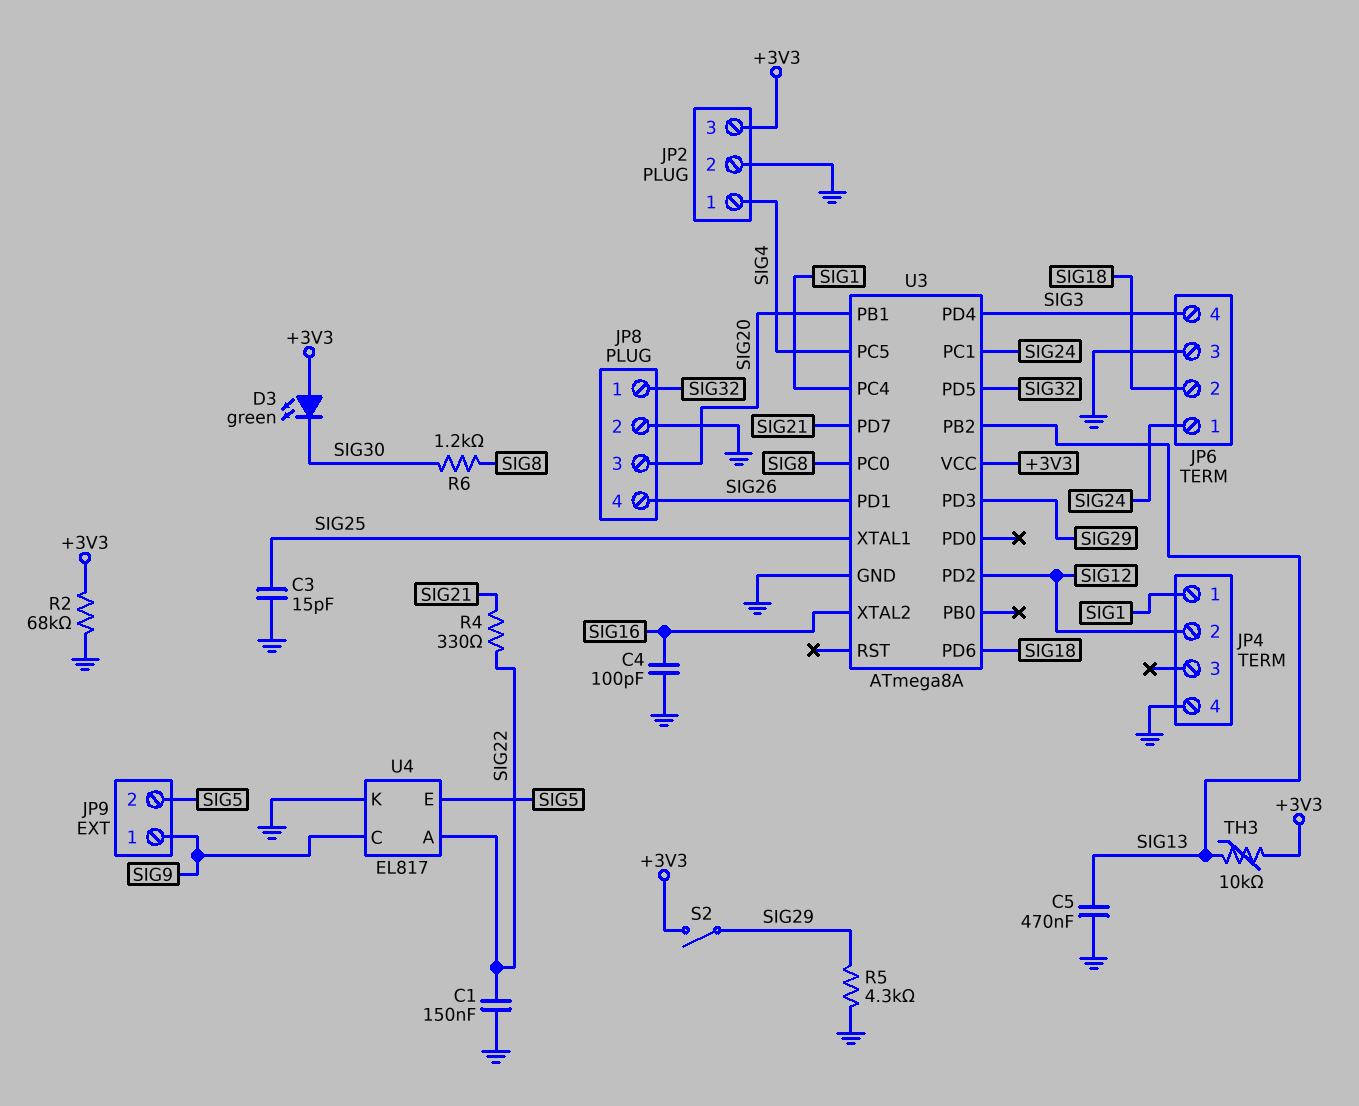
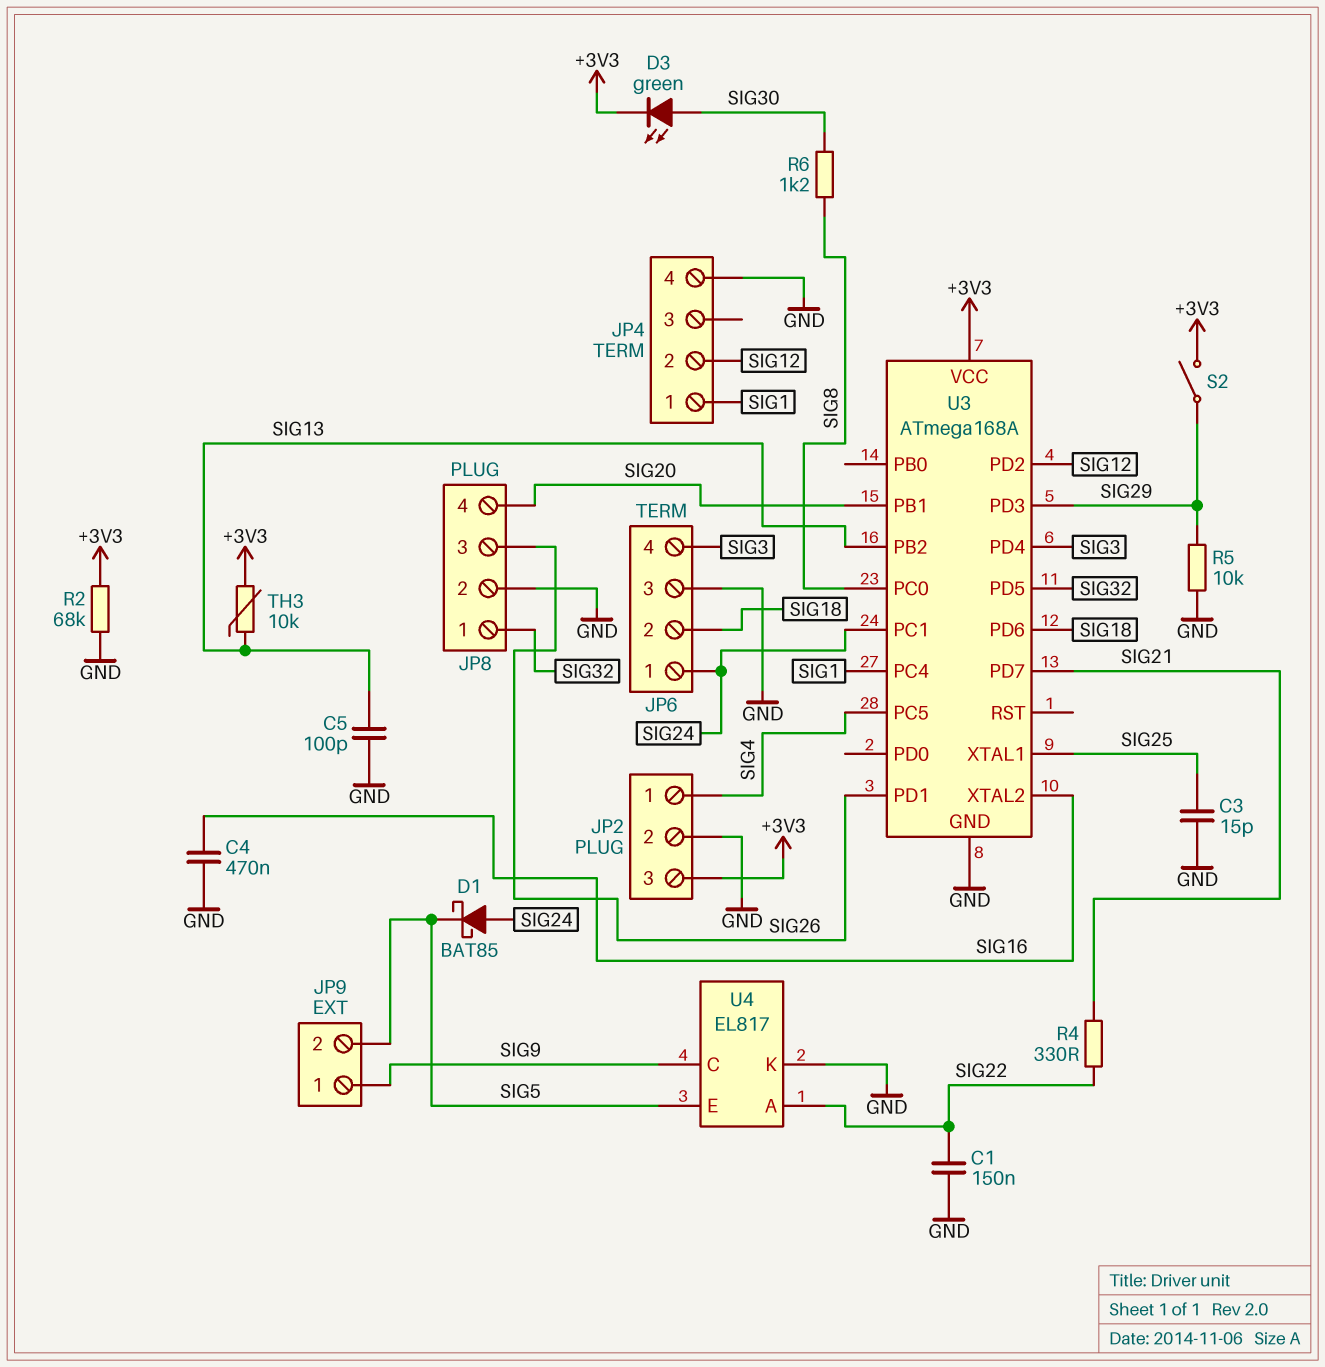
C4: 100pF (GND, SIG16) -> 470nF (GND, SIG16)
C5: 470nF (GND, SIG13) -> 100pF (GND, SIG13)
D1: none -> schottky BAT85 (A SIG24, K SIG5)
D3: LED green (A +3V3, K SIG30) -> LED green (A SIG30, K +3V3)
JP8 pin 3: SIG20 -> SIG26
JP8 pin 4: SIG26 -> SIG20
R5: 4.3k (GND, SIG29) -> 10k (GND, SIG29)
U3: ATmega8A -> ATmega168A

